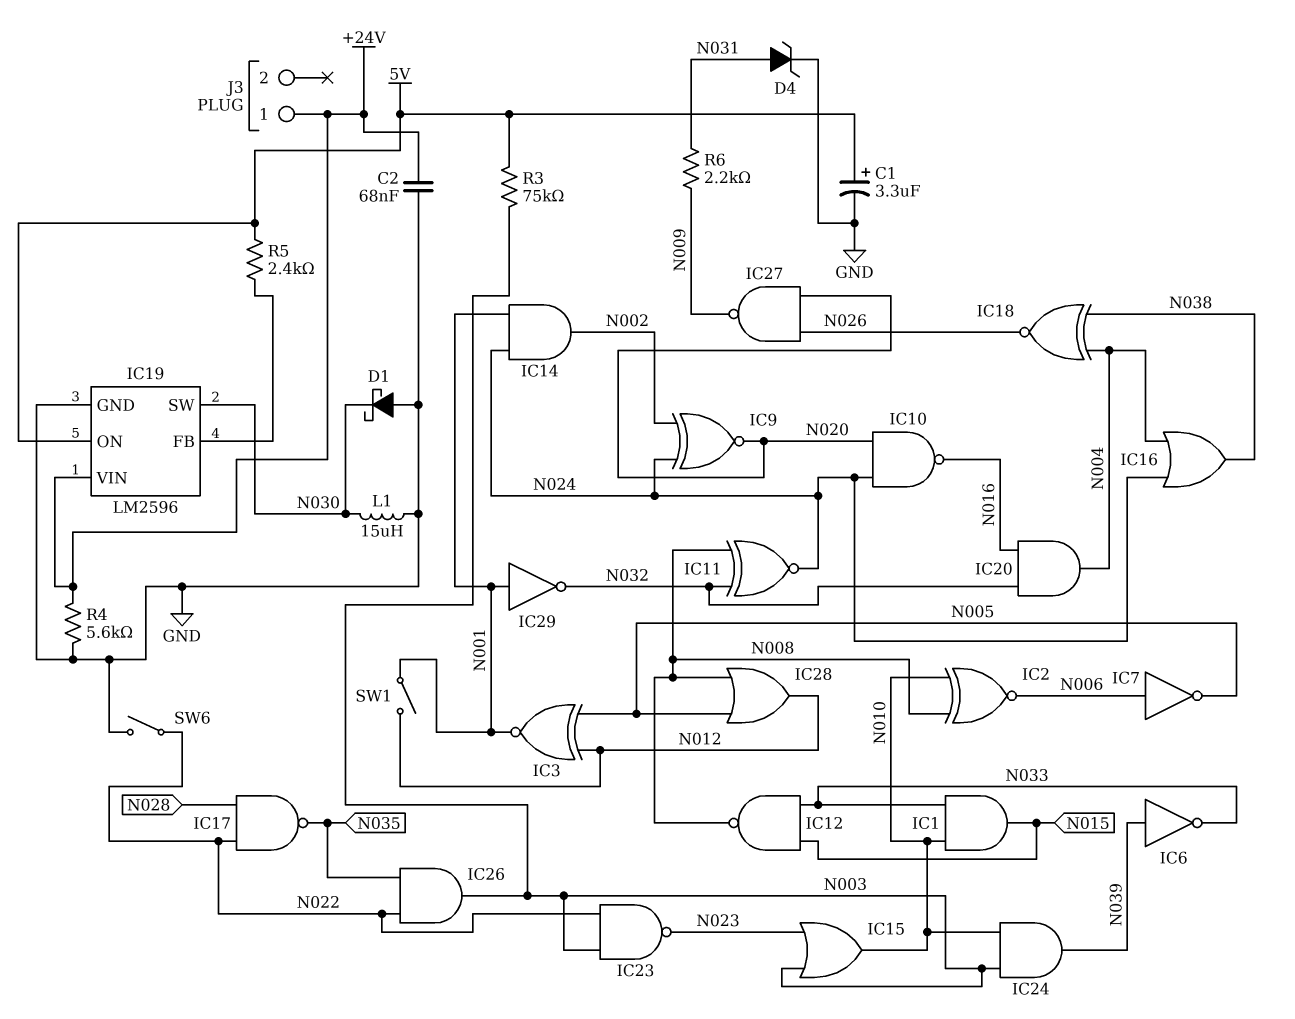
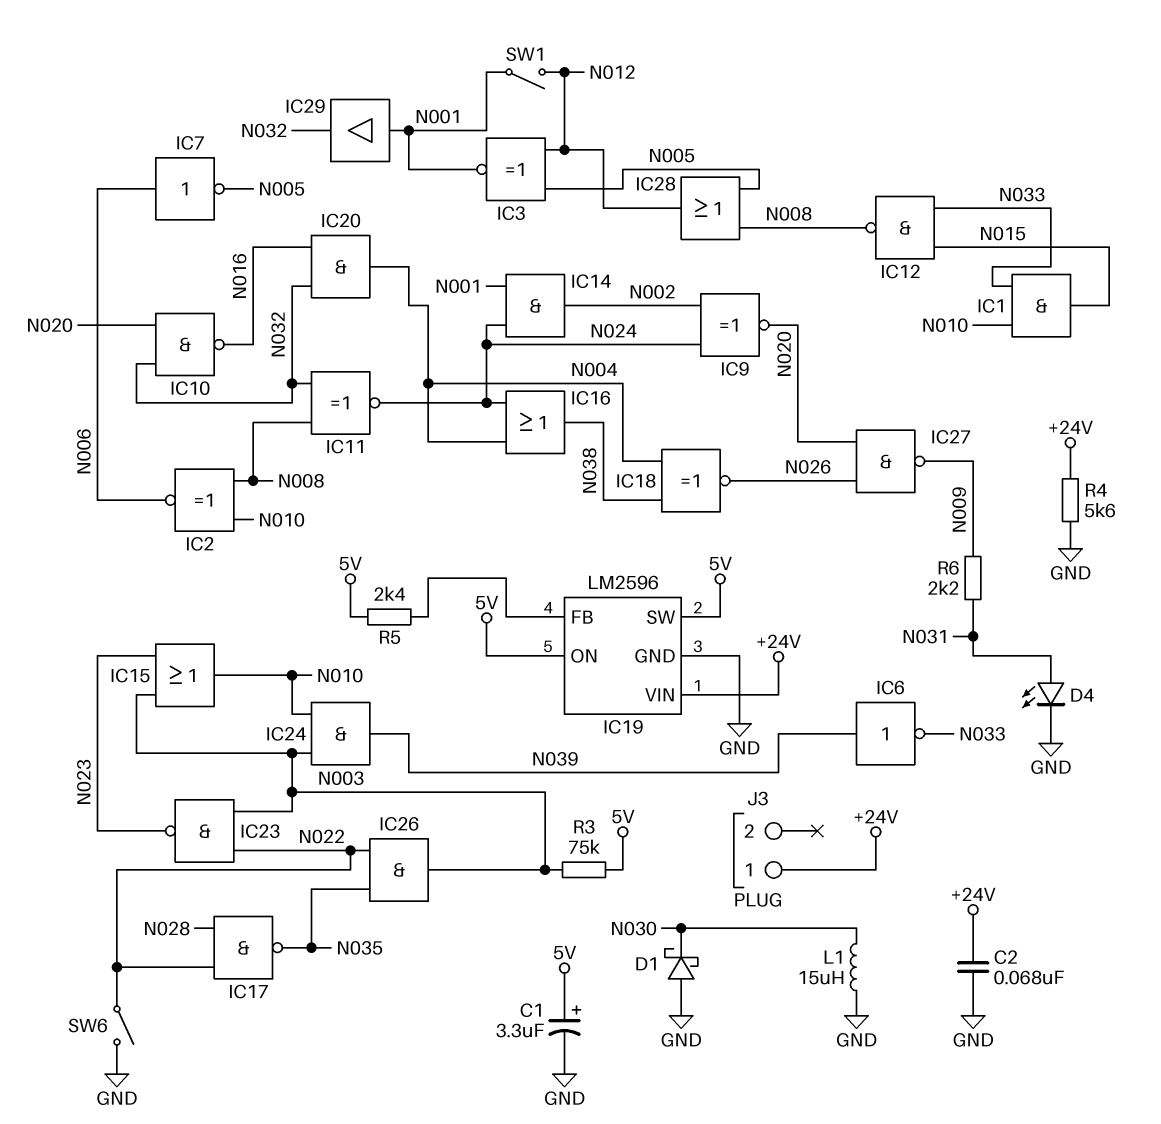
D4: zener (A N031, K GND) -> LED (A N031, K GND)
IC10: NAND (in N020, in N024, out N016) -> NAND (in N020, in N032, out N016)
IC19 pin SW: N030 -> 5V
IC29: NOT (in N001, out N032) -> buffer (in N001, out N032)

